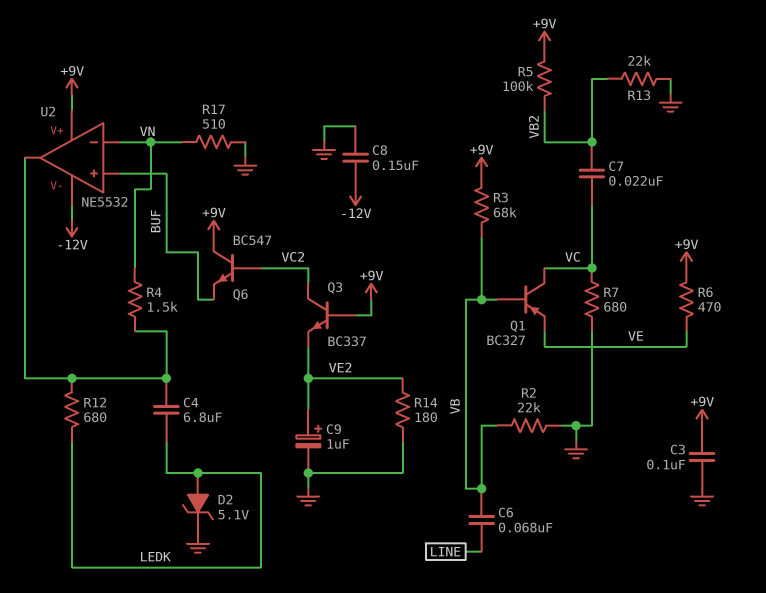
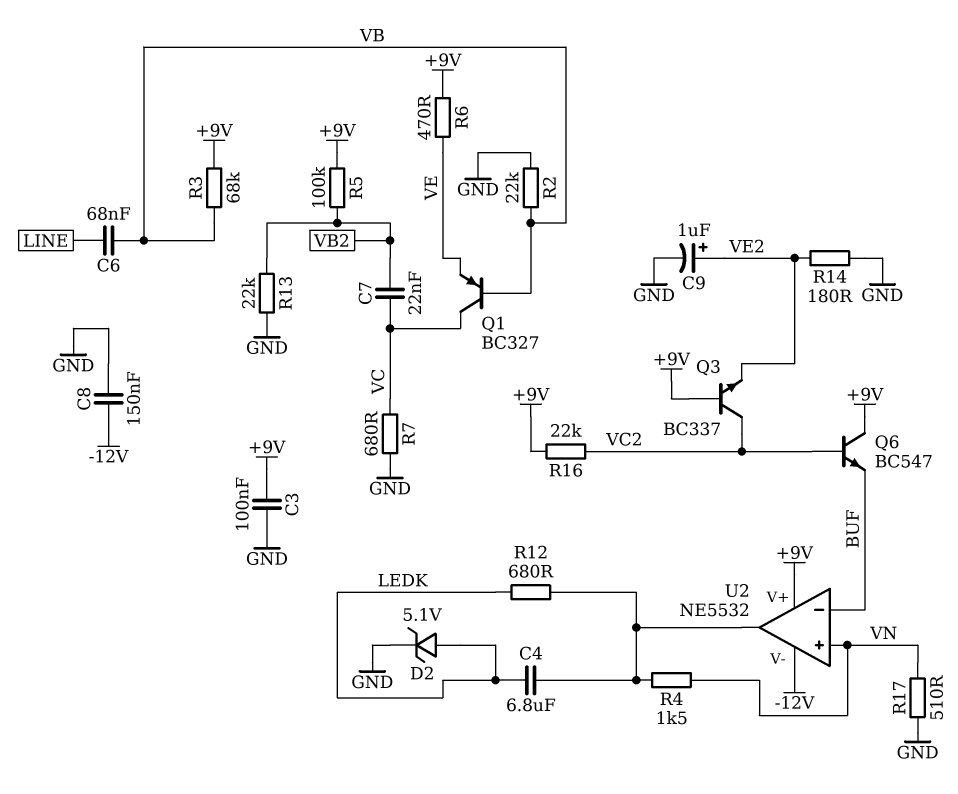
R16: none -> 22k (+9V, VC2)
U2 pin in+: BUF -> VN
U2 pin in-: VN -> BUF

